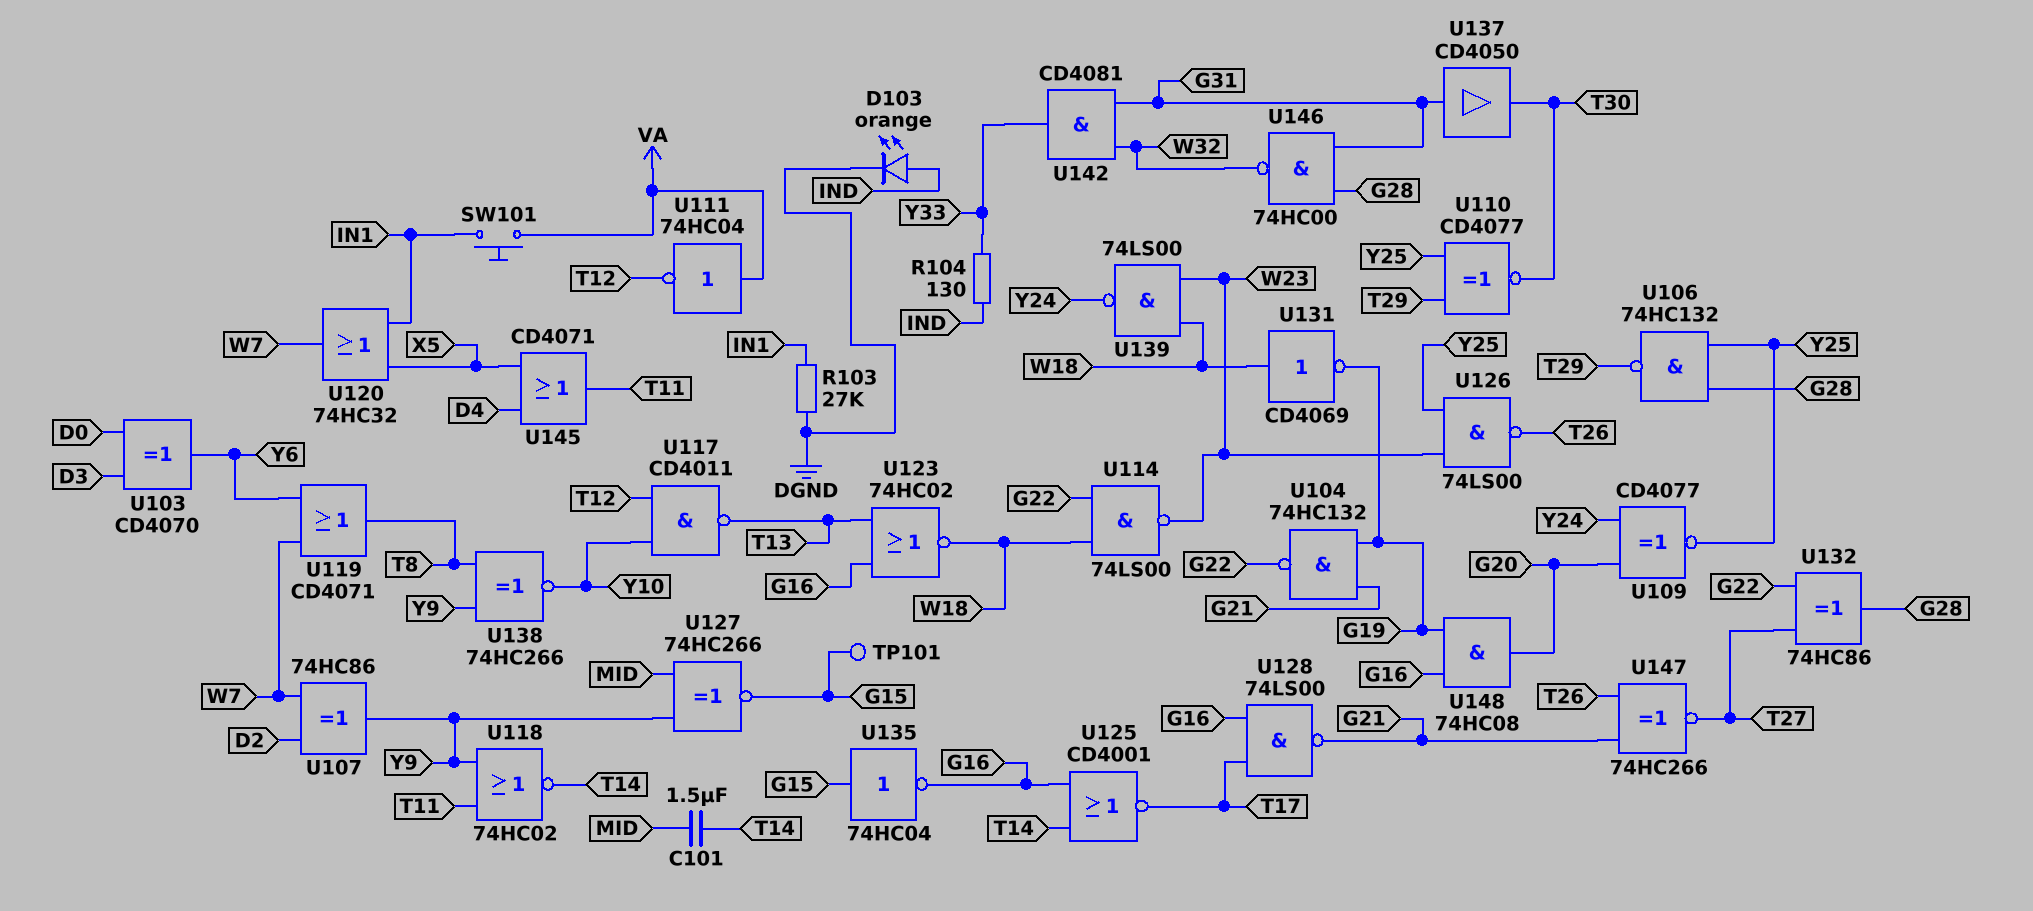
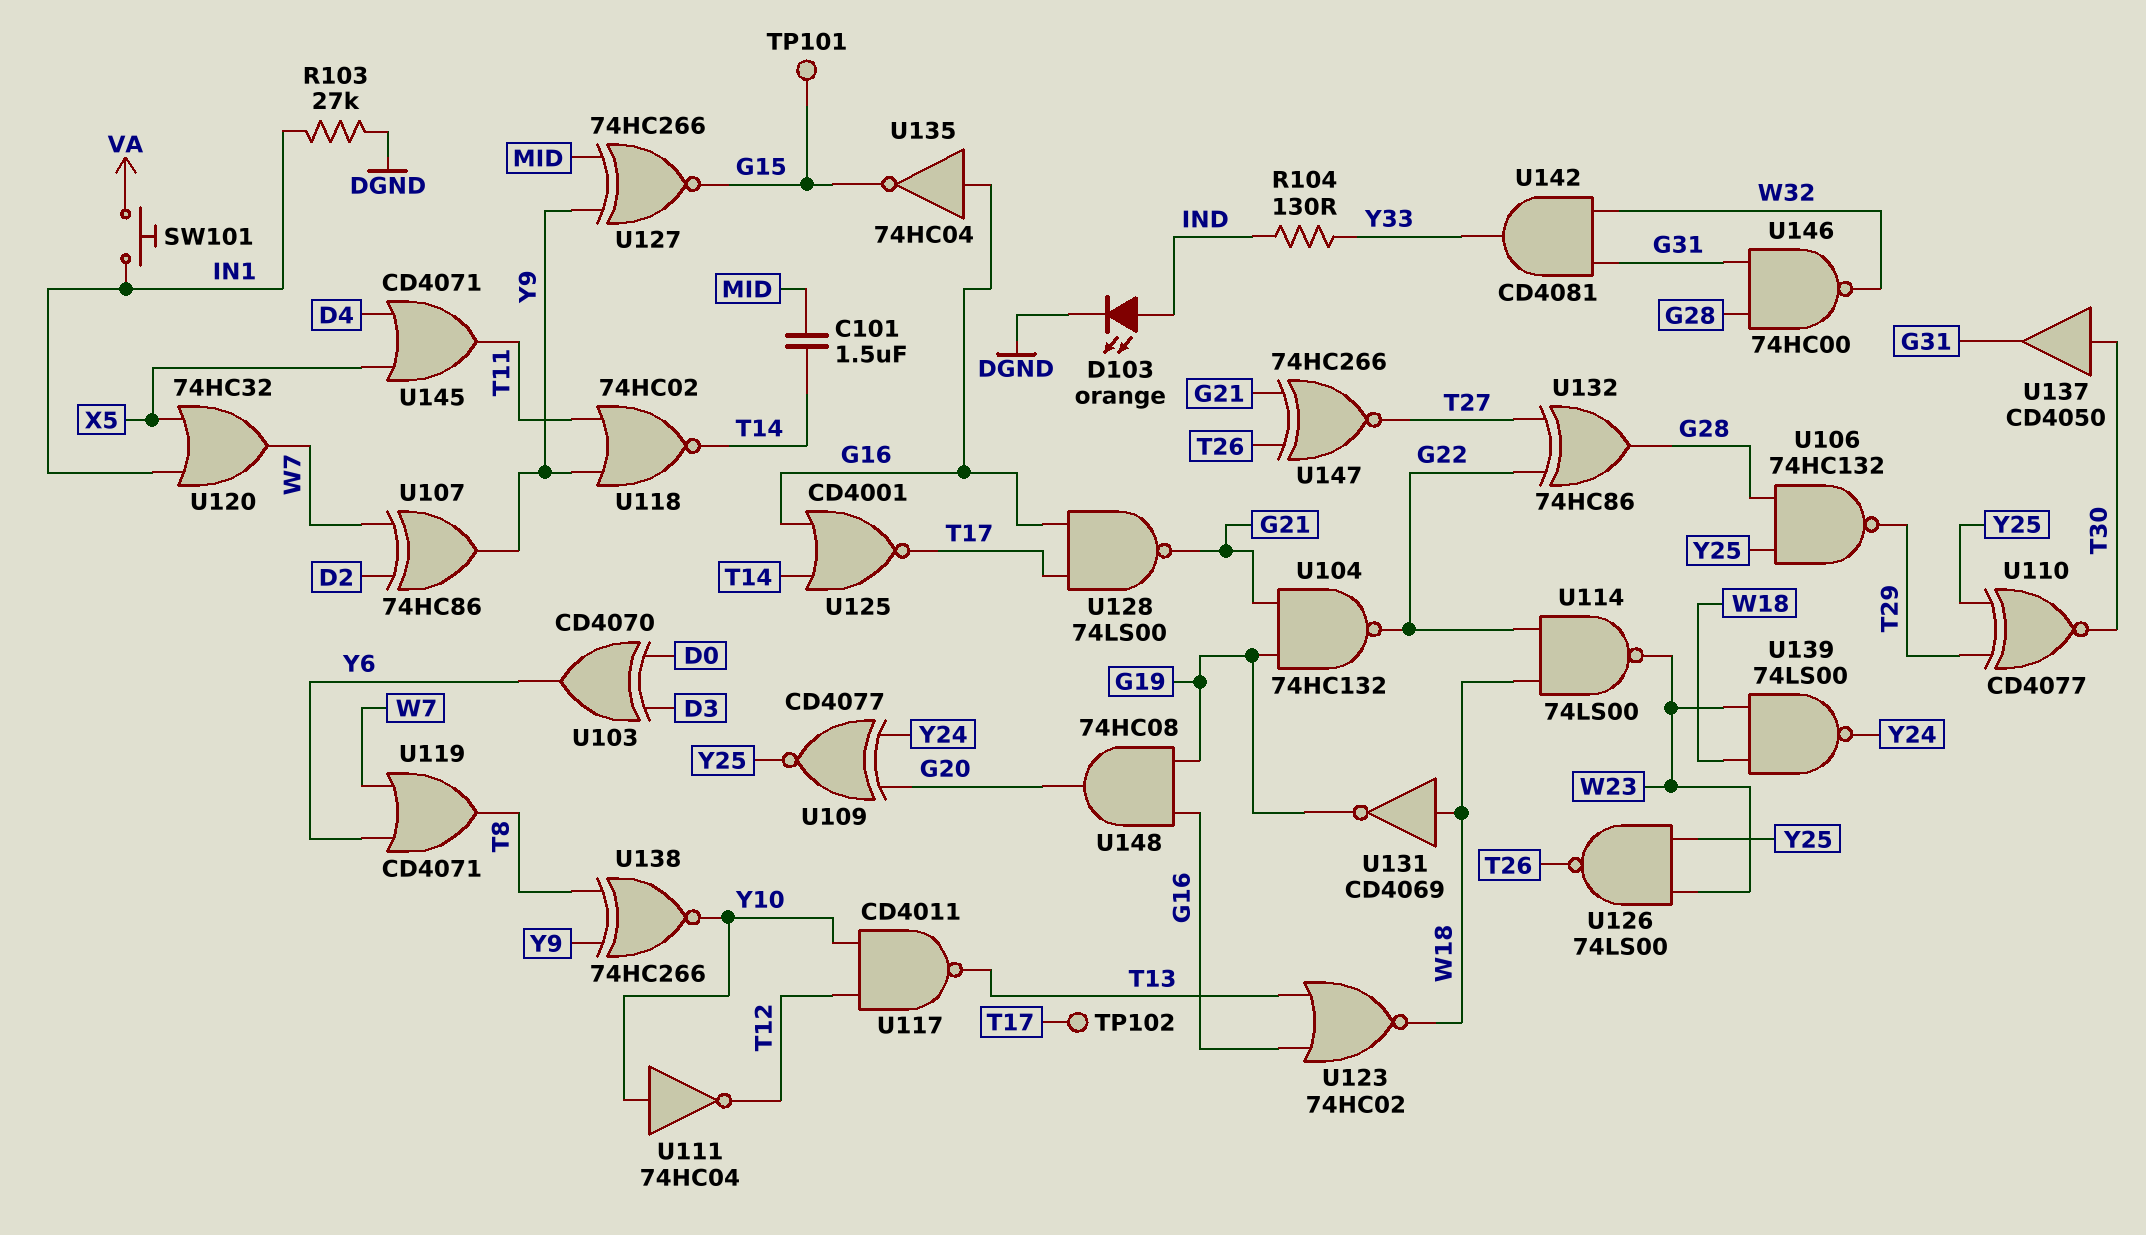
TP102: none -> test point (T17)
U111: NOT 74HC04 (in VA, out T12) -> NOT 74HC04 (in Y10, out T12)
U135: NOT 74HC04 (in G15, out G16) -> NOT 74HC04 (in G16, out G15)
U137: buffer CD4050 (in G31, out T30) -> buffer CD4050 (in T30, out G31)

